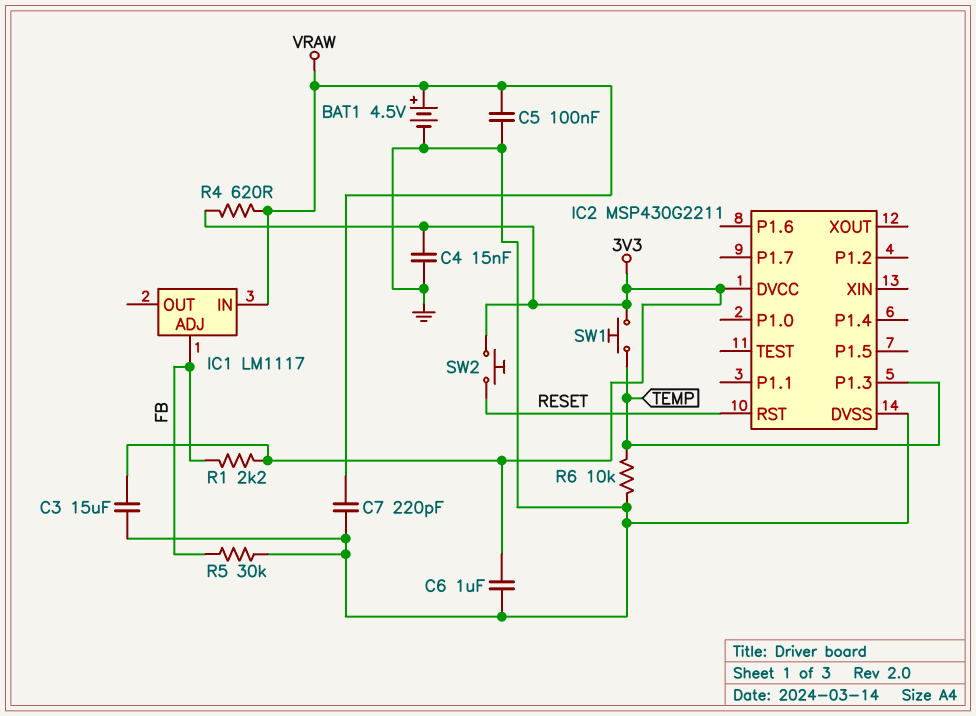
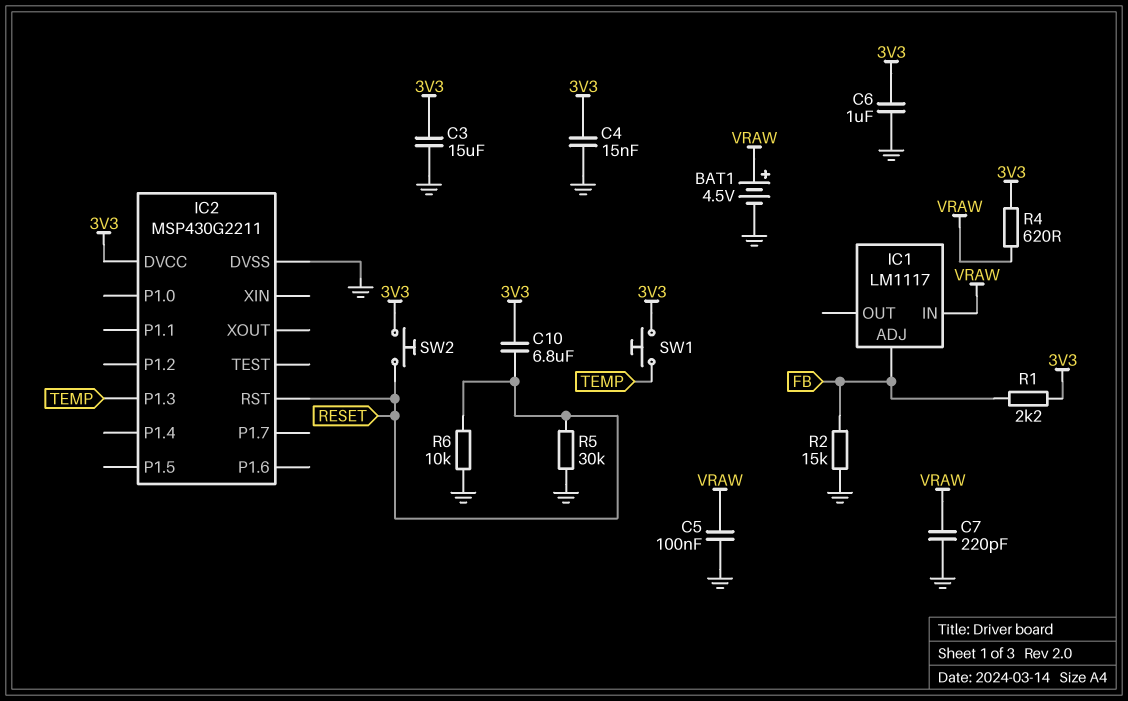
C10: none -> 6.8uF (3V3, RESET)
R2: none -> 15k (FB, GND)
R5: 30k (FB, GND) -> 30k (GND, RESET)
R6: 10k (GND, TEMP) -> 10k (GND, RESET)

